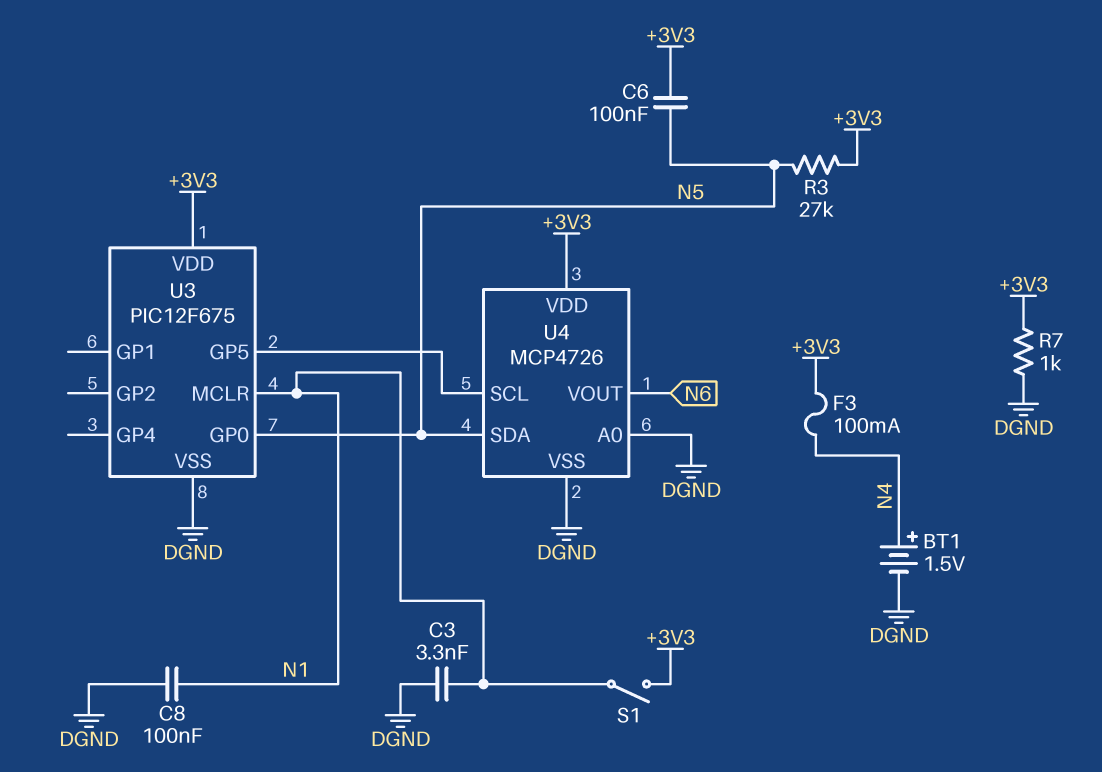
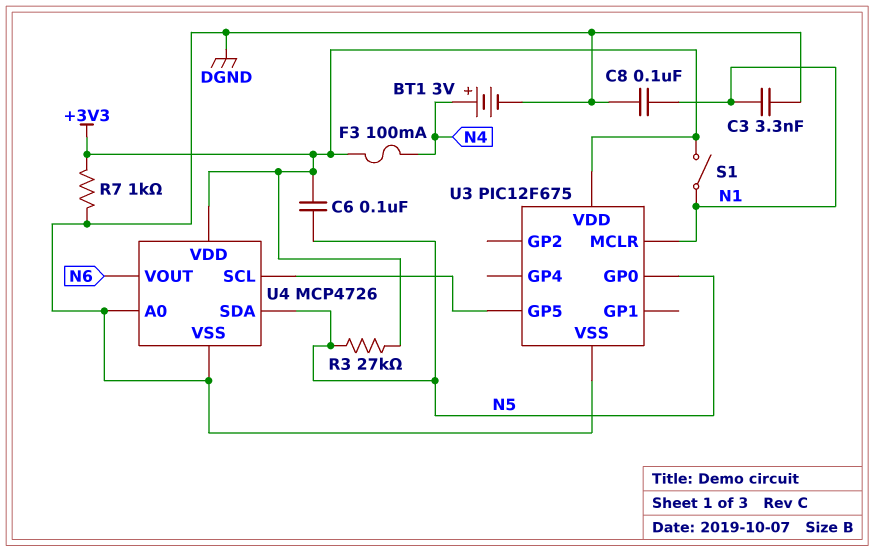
BT1: 1.5V (plus N4, minus DGND) -> 3V (plus N4, minus DGND)

